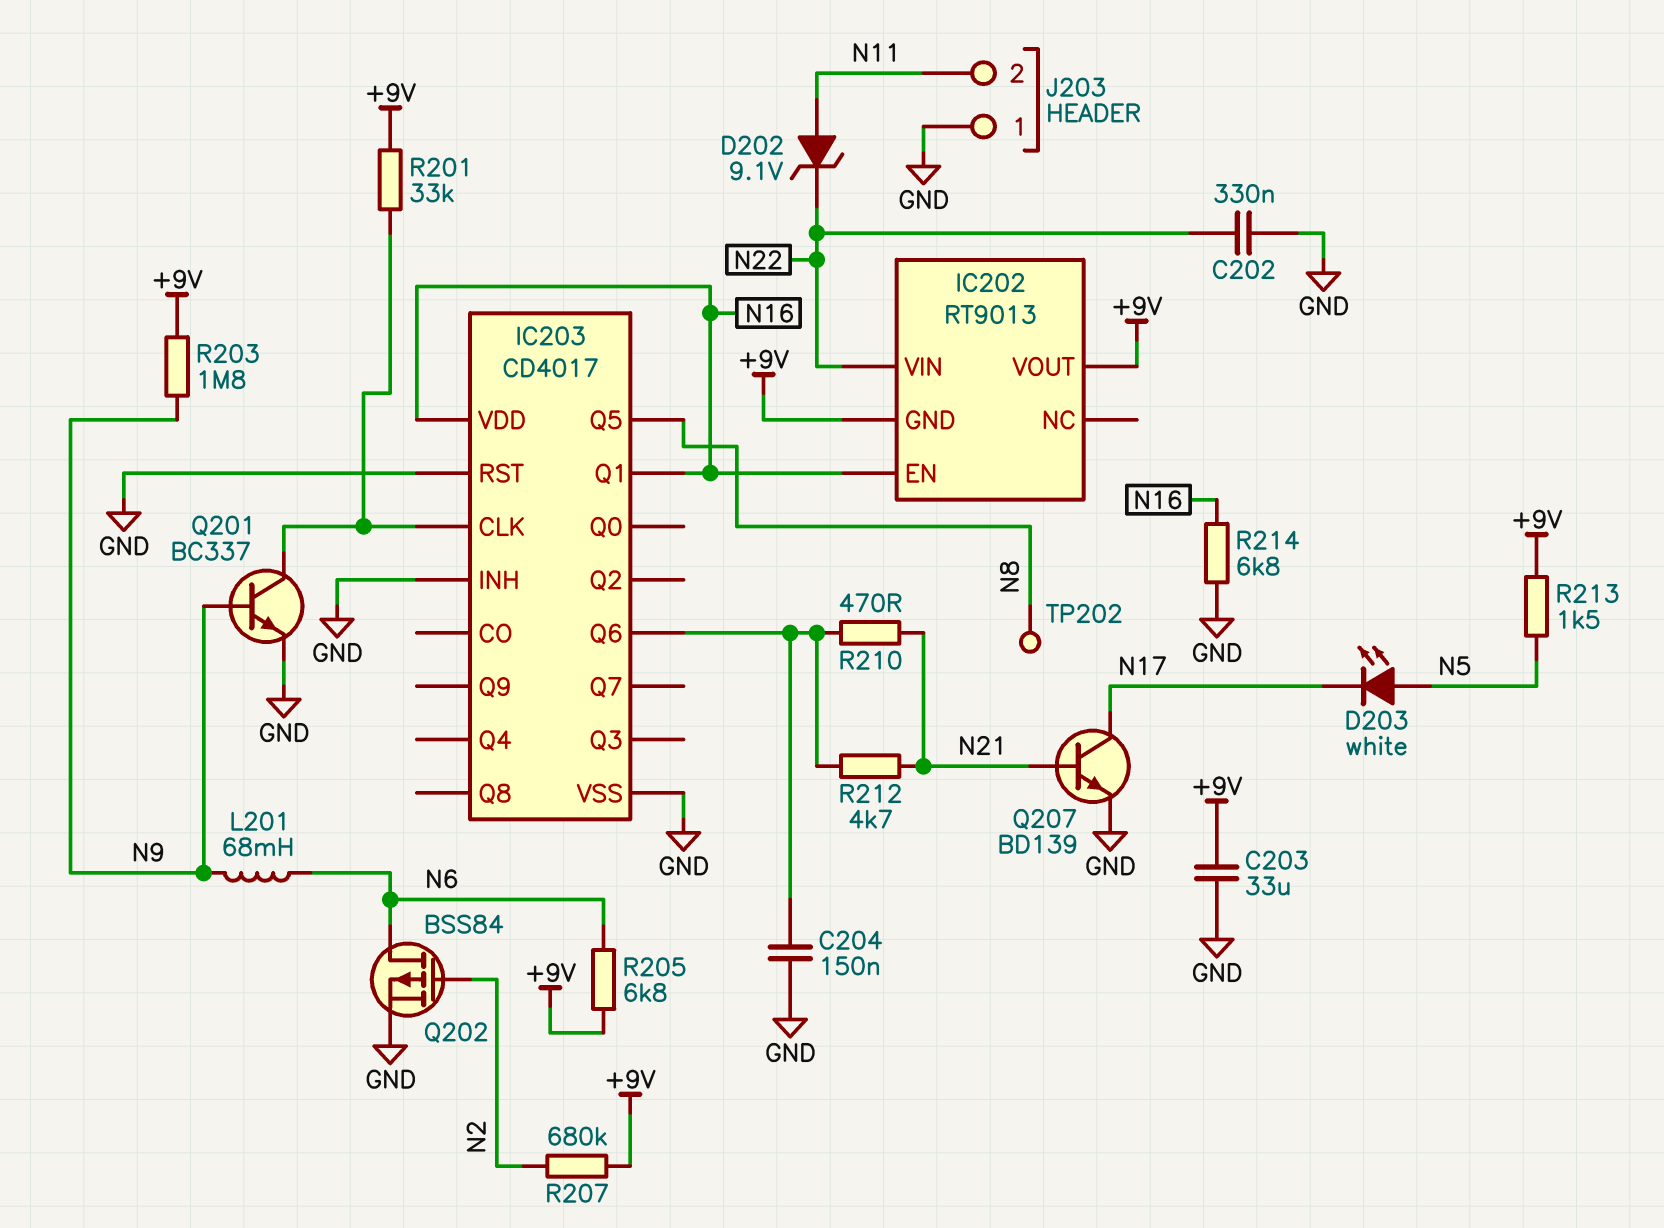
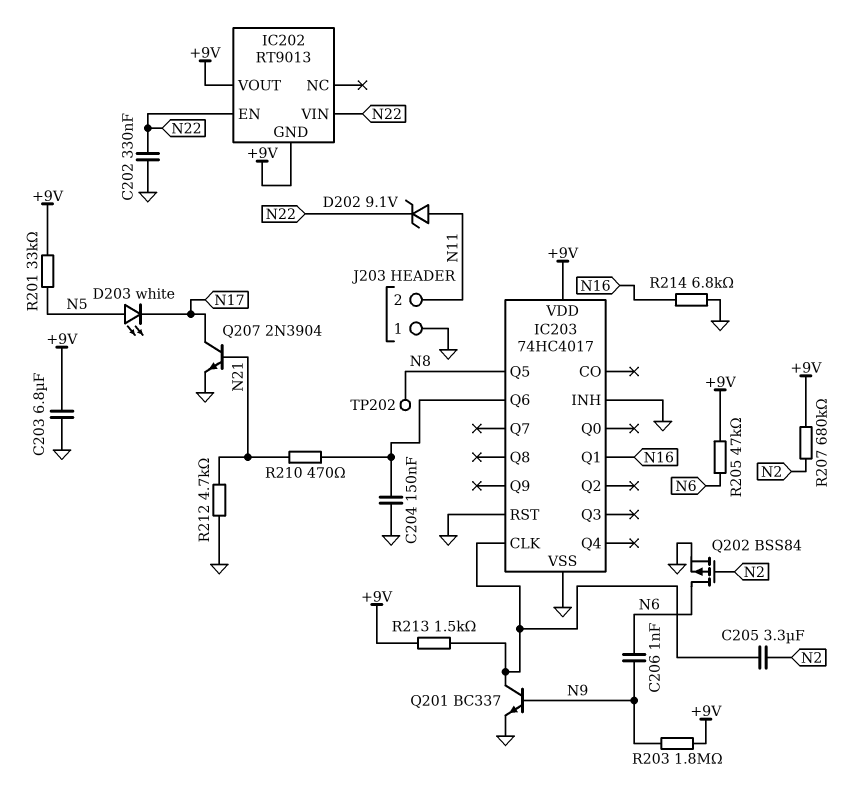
C203: 33uF (+9V, GND) -> 6.8uF (+9V, GND)
C205: none -> 3.3uF (IC203/CLK, N2)
C206: none -> 1nF (N6, N9)
IC202 pin EN: N16 -> N22
IC203: CD4017 -> 74HC4017
IC203 pin VDD: N16 -> +9V
L201: 68mH (N6, N9) -> none
Q207: NPN BD139 (B N21, C N17, E GND) -> NPN 2N3904 (B N21, C N17, E GND)
R201: 33k (+9V, IC203/CLK) -> 33k (+9V, N5)
R205: 6.8k (+9V, N6) -> 47k (+9V, N6)
R212: 4.7k (IC203/Q6, N21) -> 4.7k (GND, N21)
R213: 1.5k (+9V, N5) -> 1.5k (+9V, IC203/CLK)

